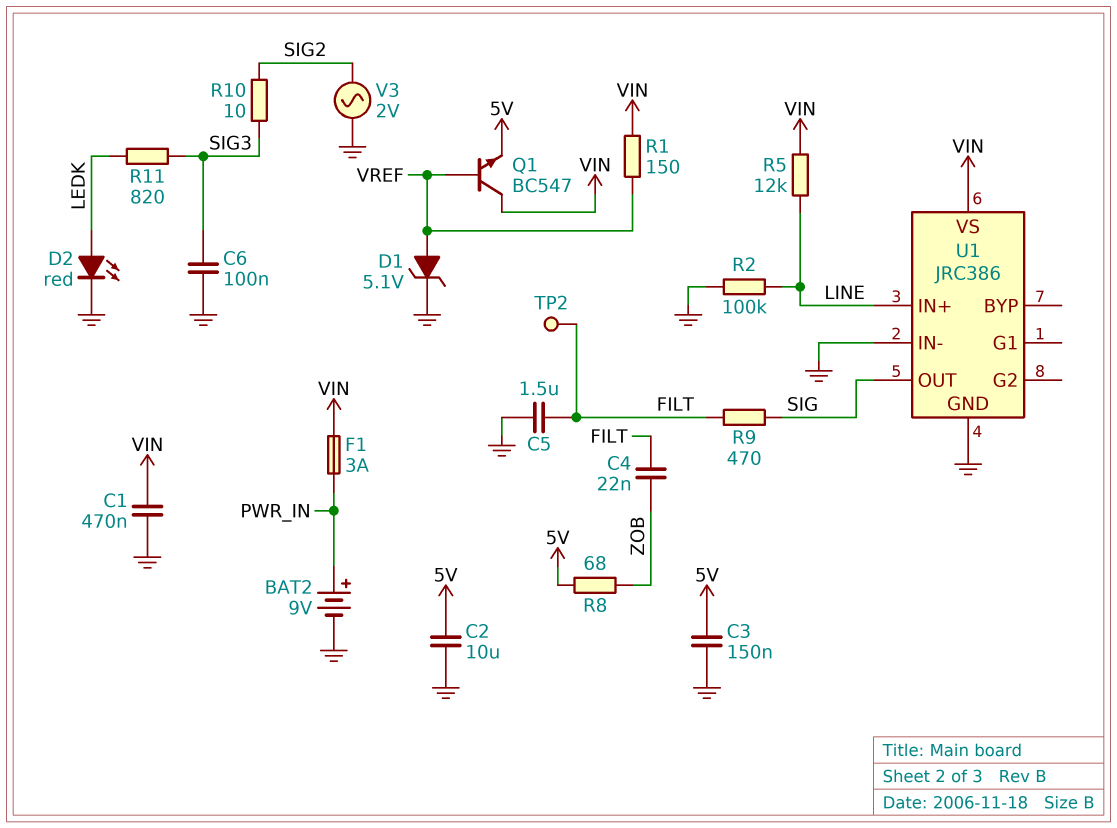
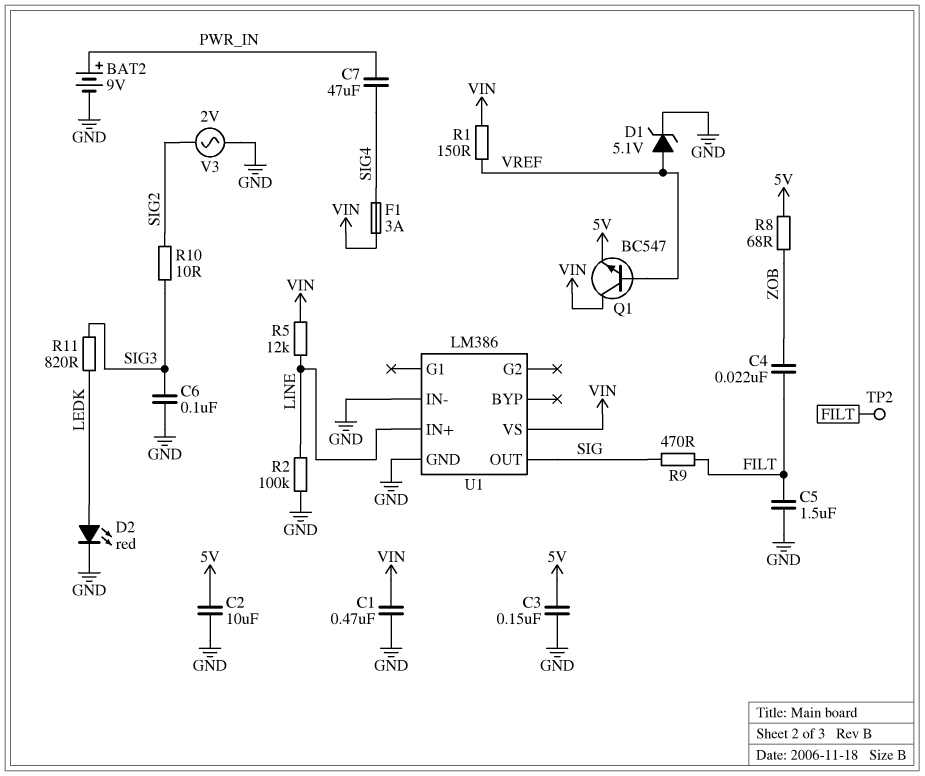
C7: none -> 47uF (PWR_IN, SIG4)
F1: 3A (PWR_IN, VIN) -> 3A (SIG4, VIN)
U1: JRC386 -> LM386

